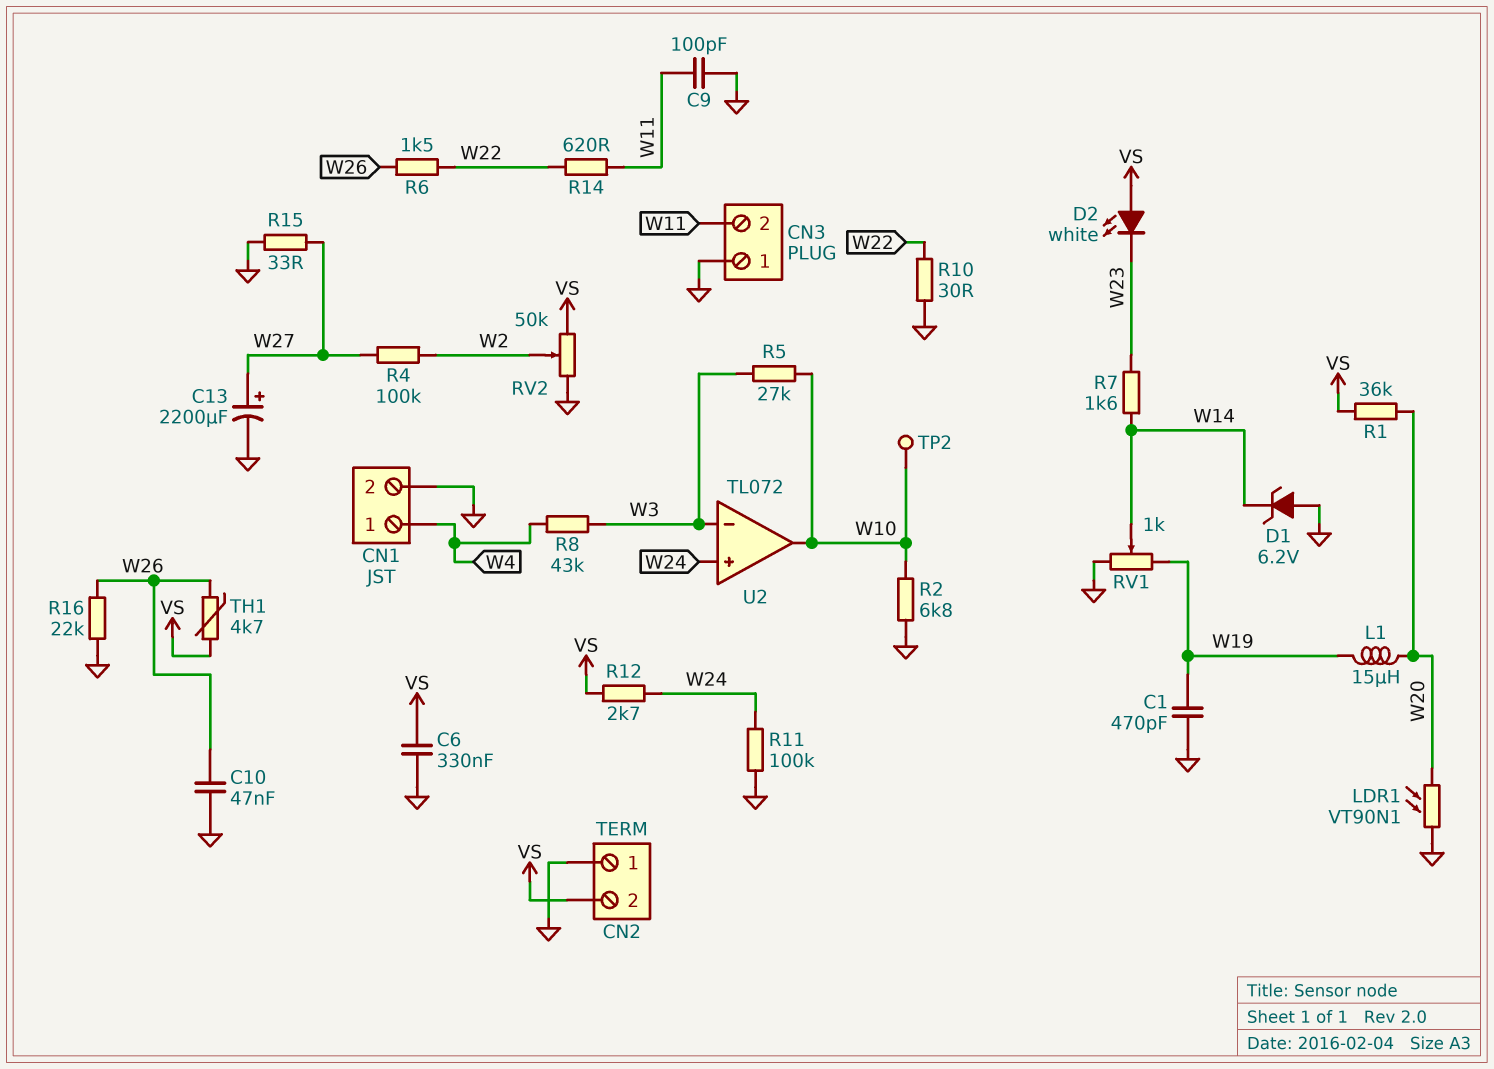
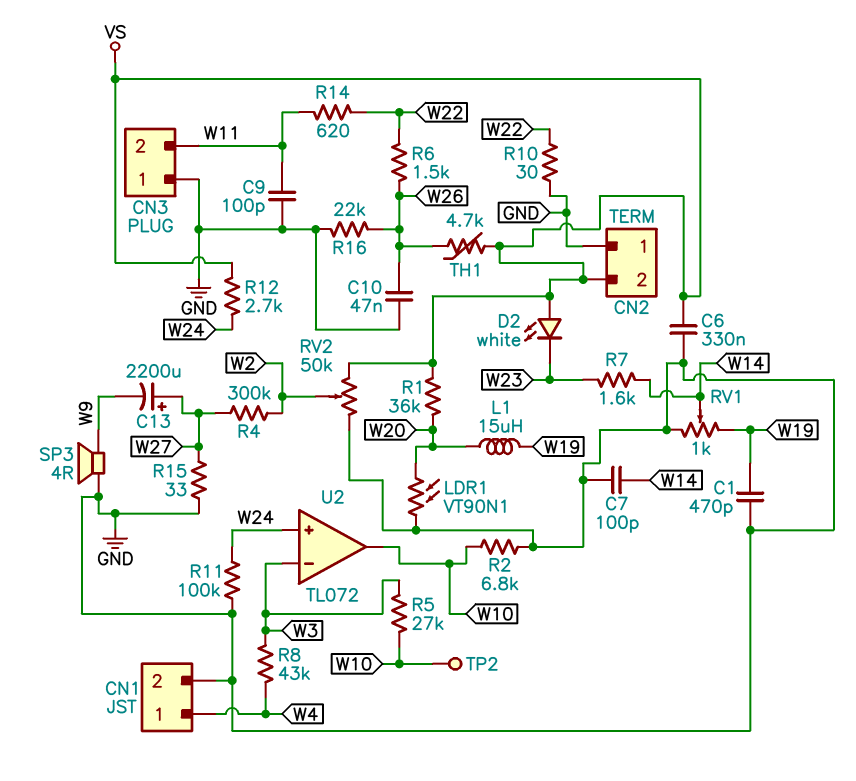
C7: none -> 100pF (GND, W14)
C13: 2200uF (plus W27, minus GND) -> 2200uF (plus W27, minus W9)
D1: zener 6.2V (A GND, K W14) -> none
R4: 100k (W2, W27) -> 300k (W2, W27)
SP3: none -> speaker 4R (GND, W9)

